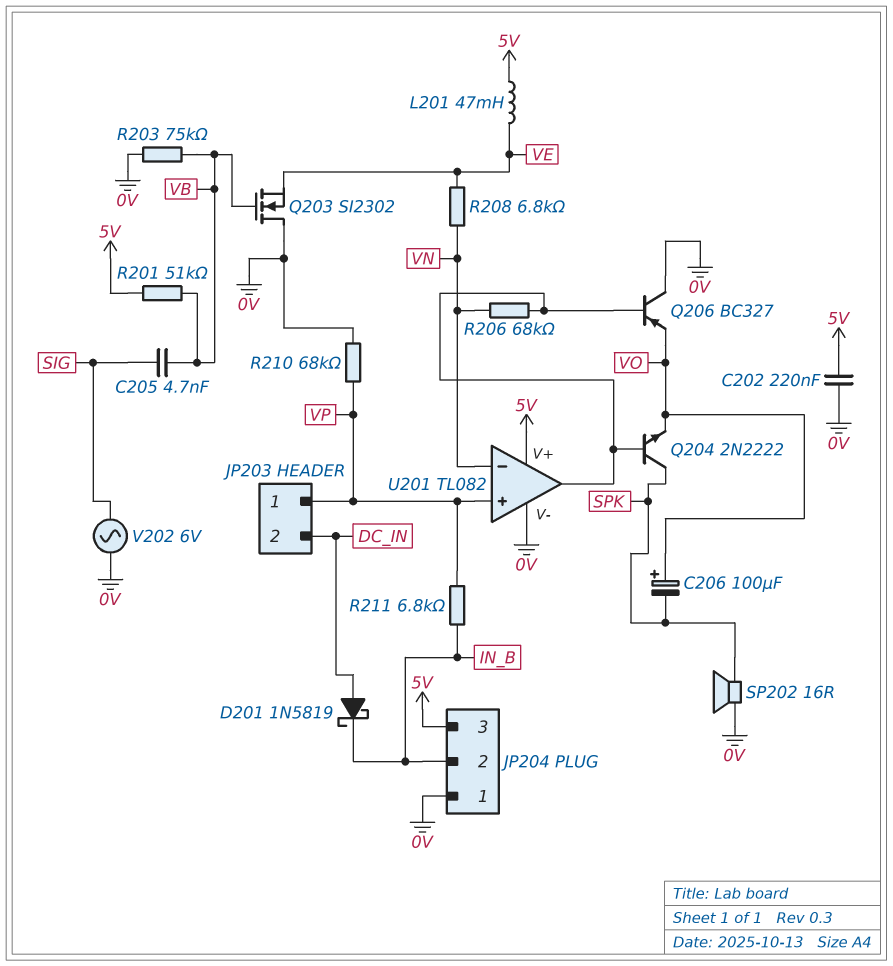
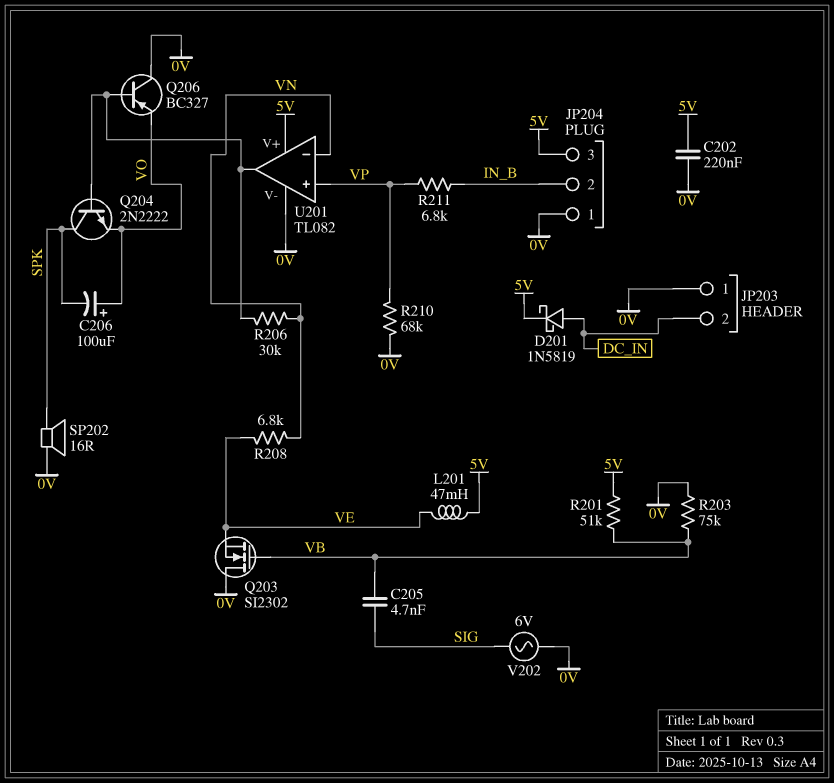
D201: schottky 1N5819 (A DC_IN, K IN_B) -> schottky 1N5819 (A DC_IN, K 5V)
JP203 pin 1: VP -> 0V
R206: 68k (U201/out, VN) -> 30k (U201/out, VN)

